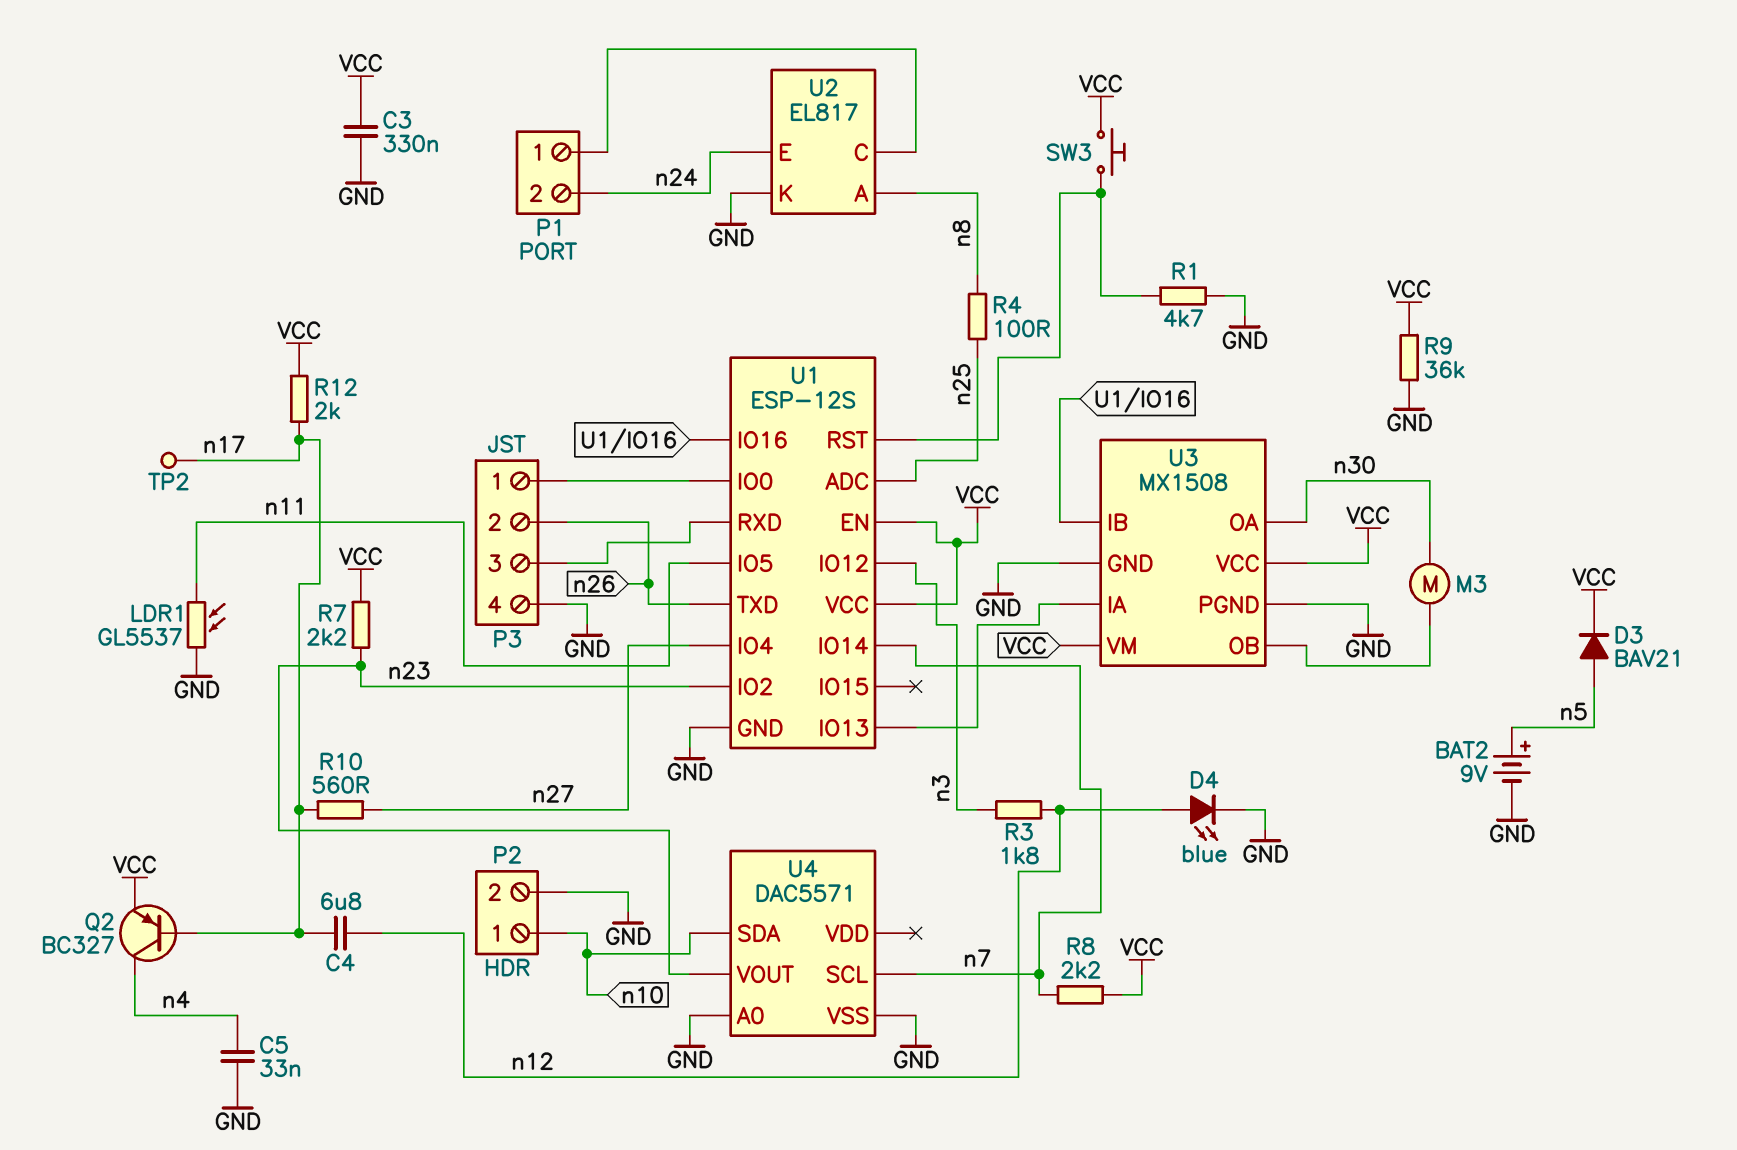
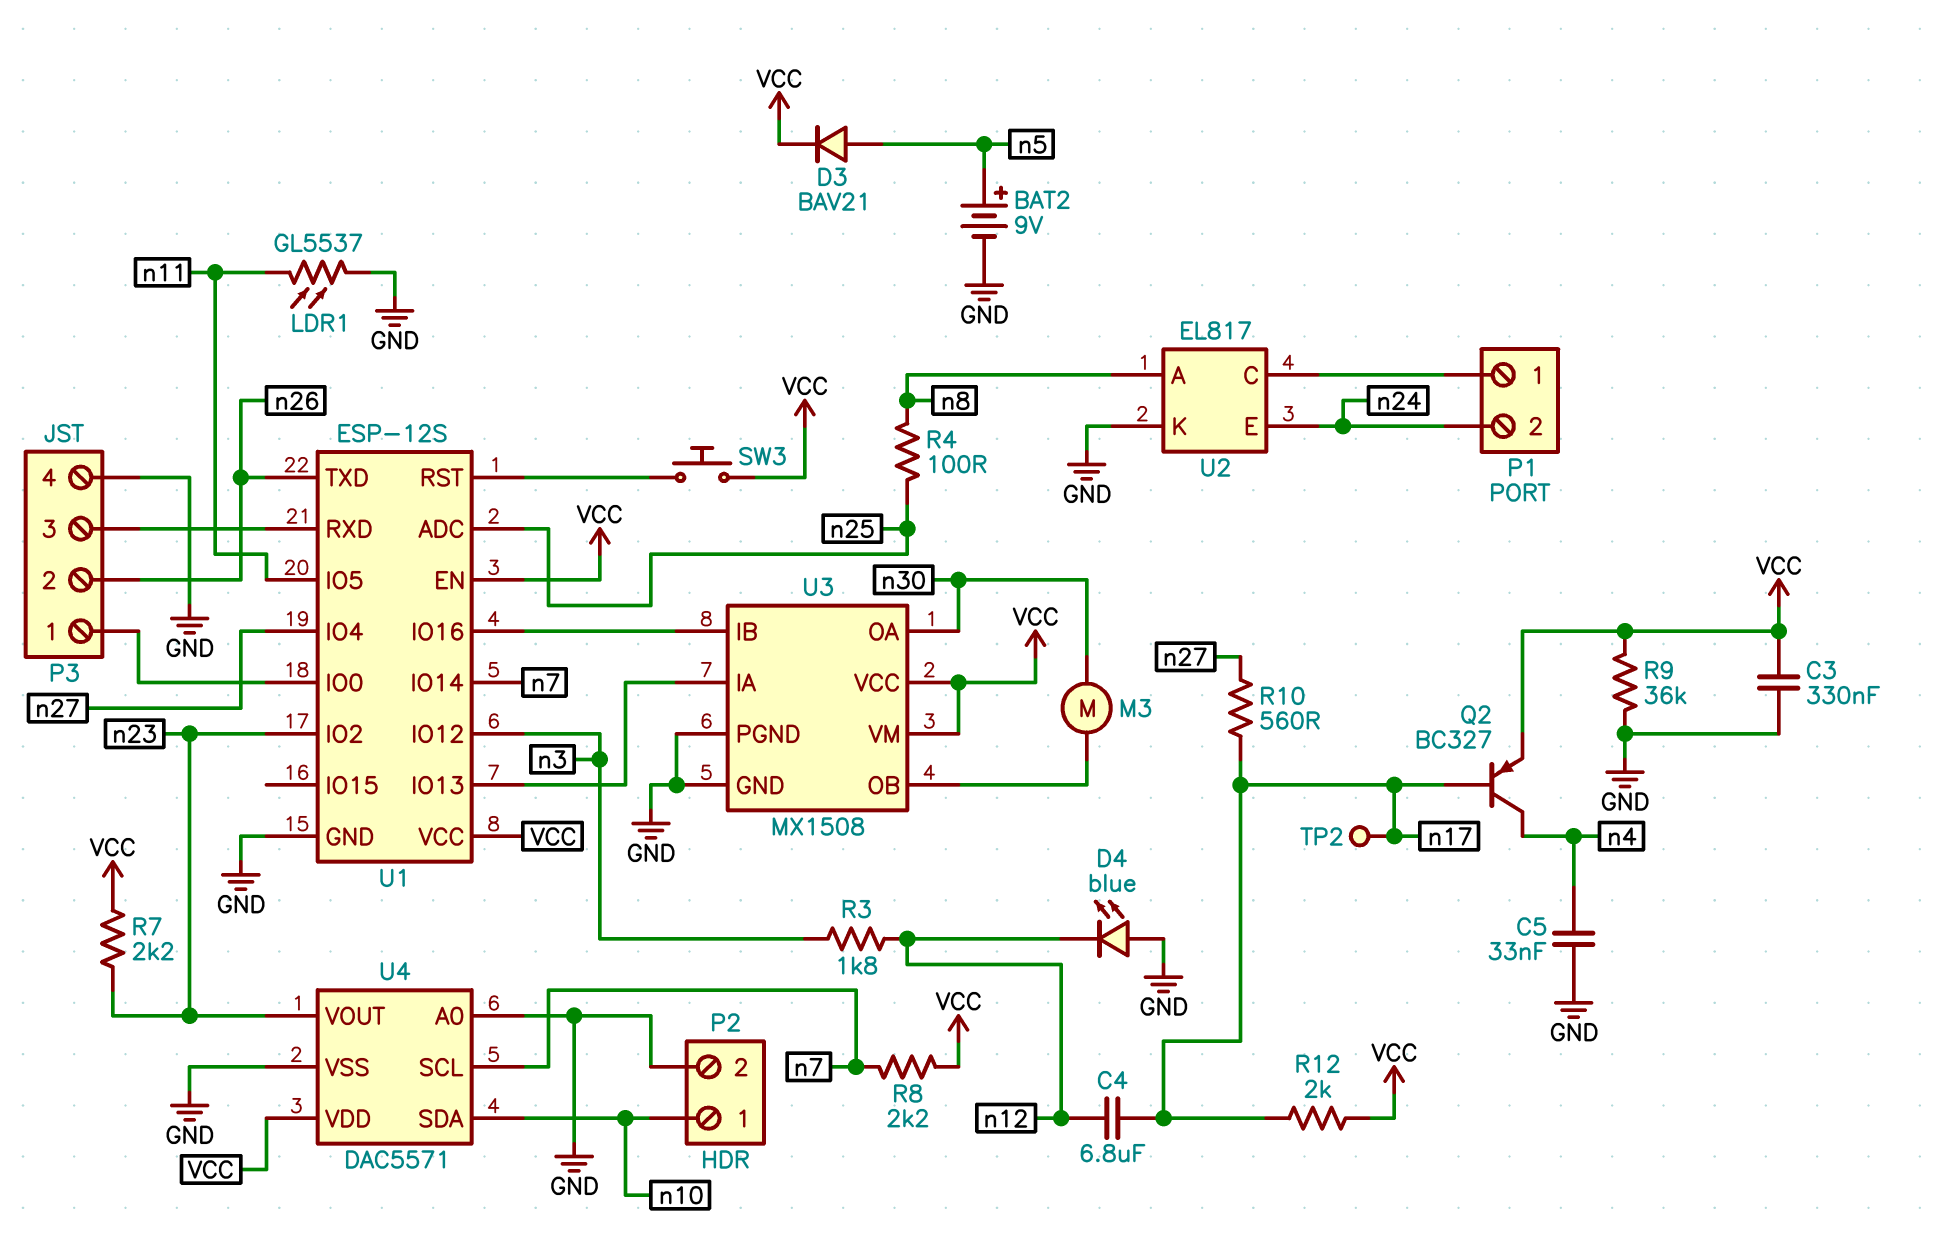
D4: LED blue (A n12, K GND) -> LED blue (A GND, K n12)
R1: 4.7k (GND, U1/RST) -> none
U4 pin VDD: none -> VCC

